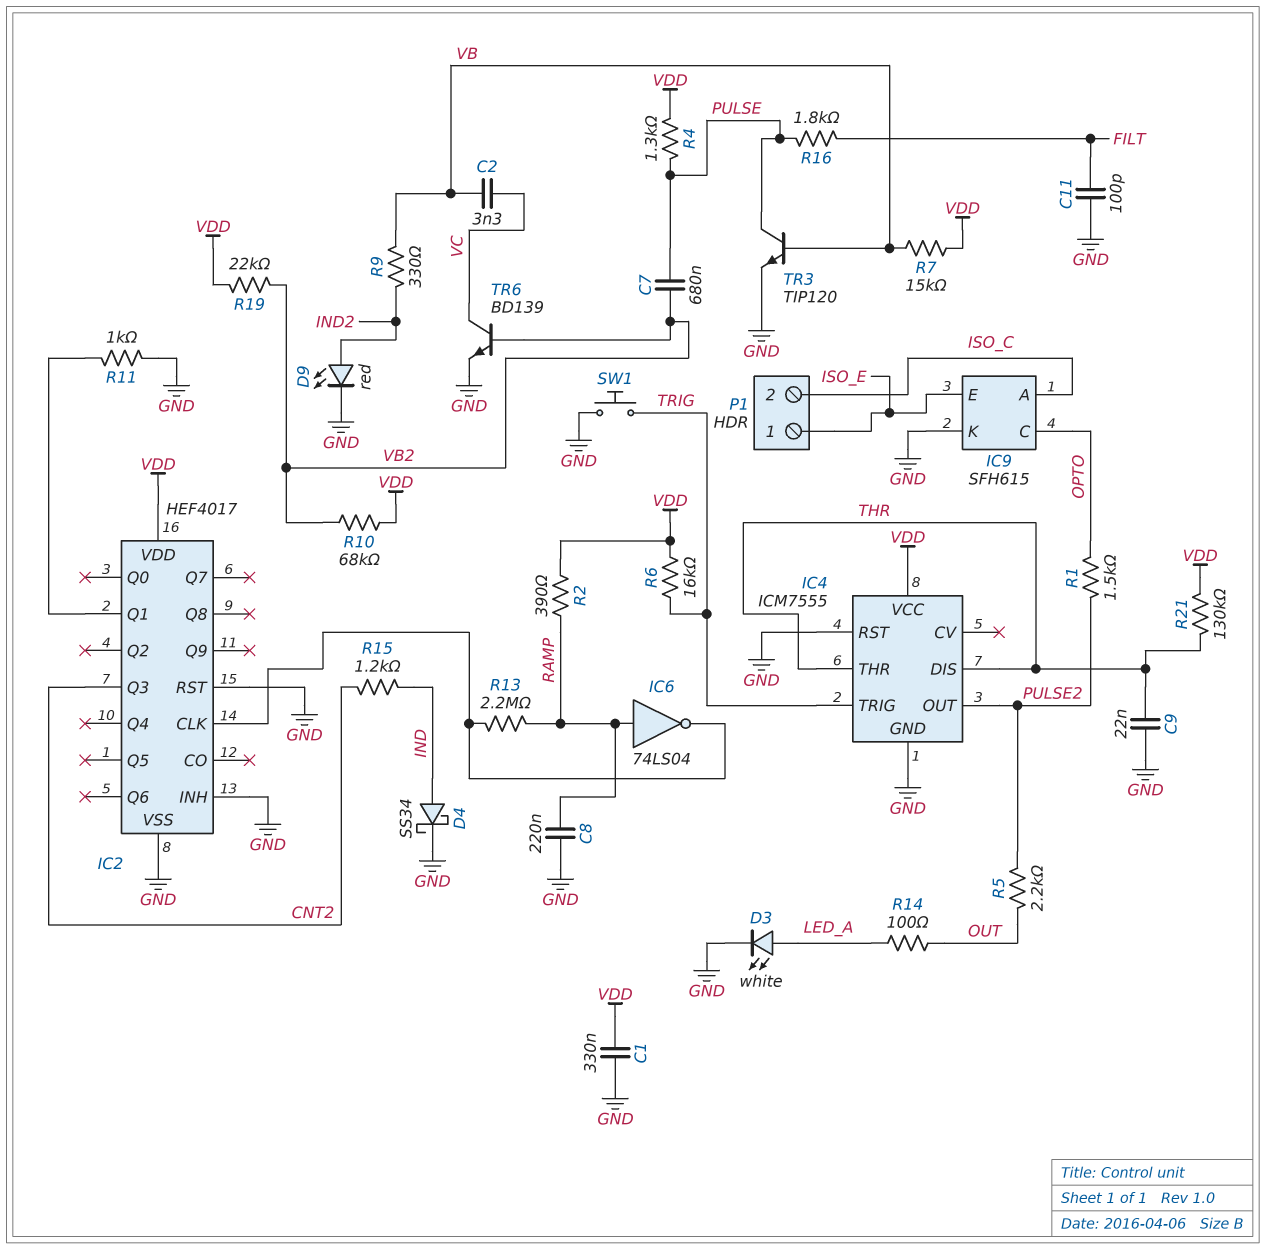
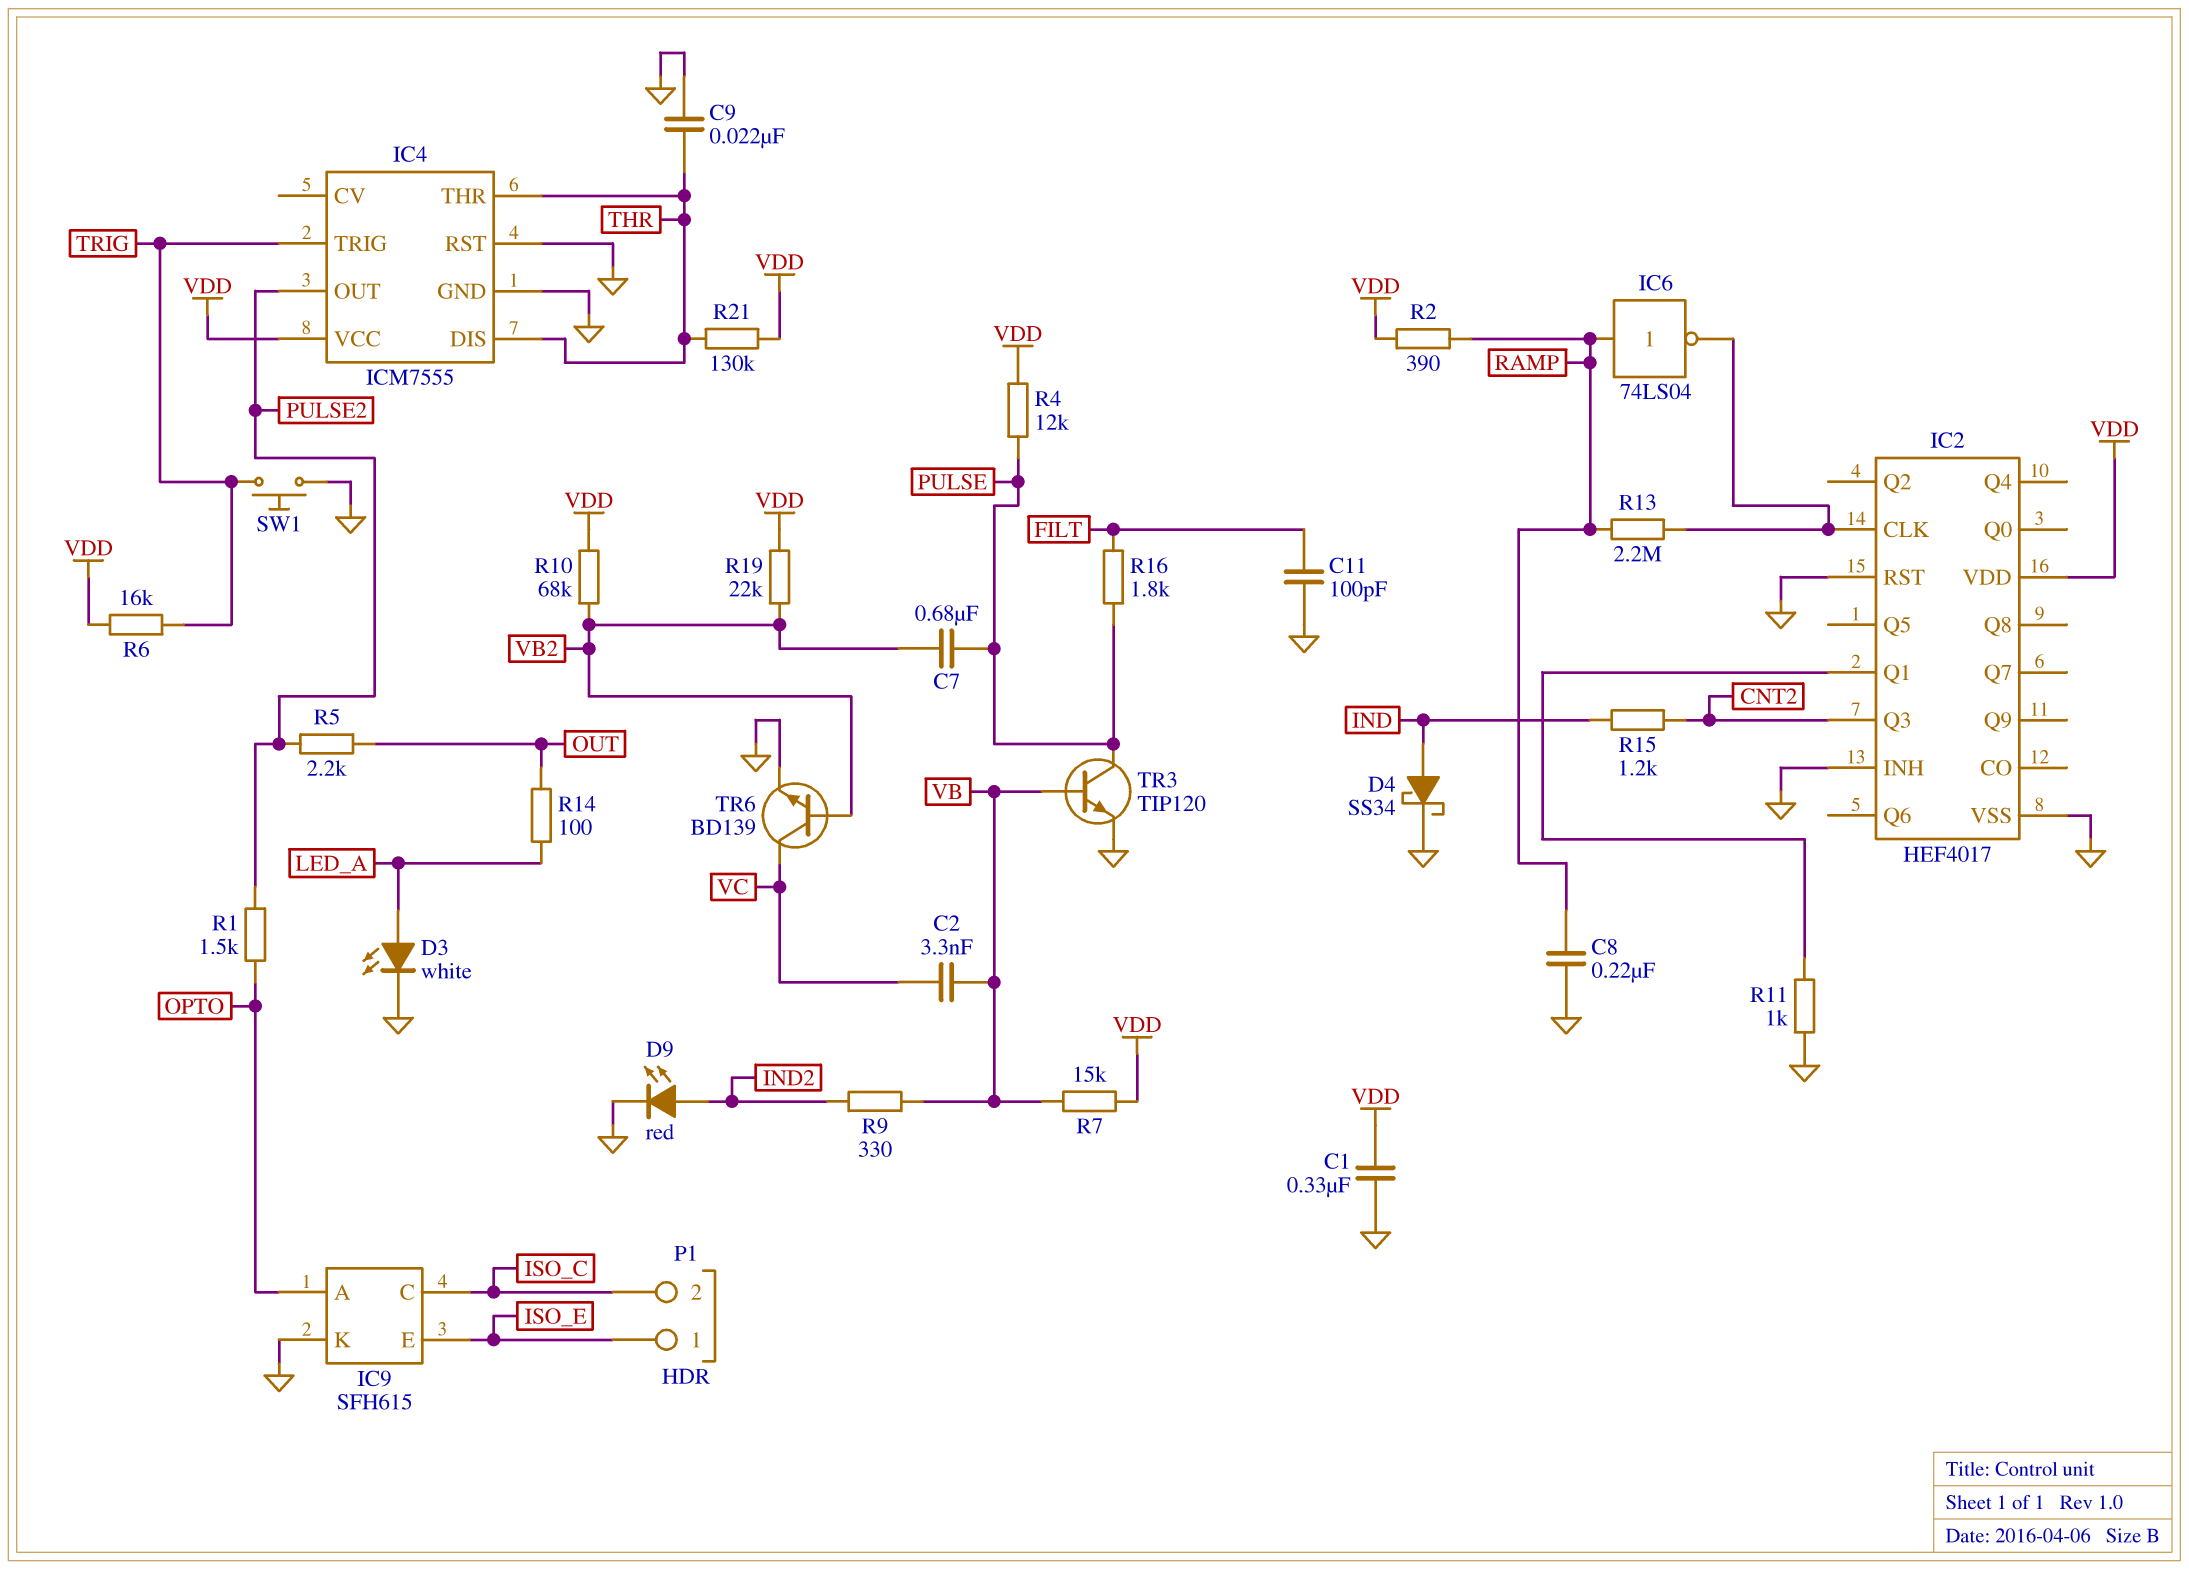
IC9 pin A: ISO_C -> OPTO
IC9 pin C: OPTO -> ISO_C
R4: 1.3k (PULSE, VDD) -> 12k (PULSE, VDD)

